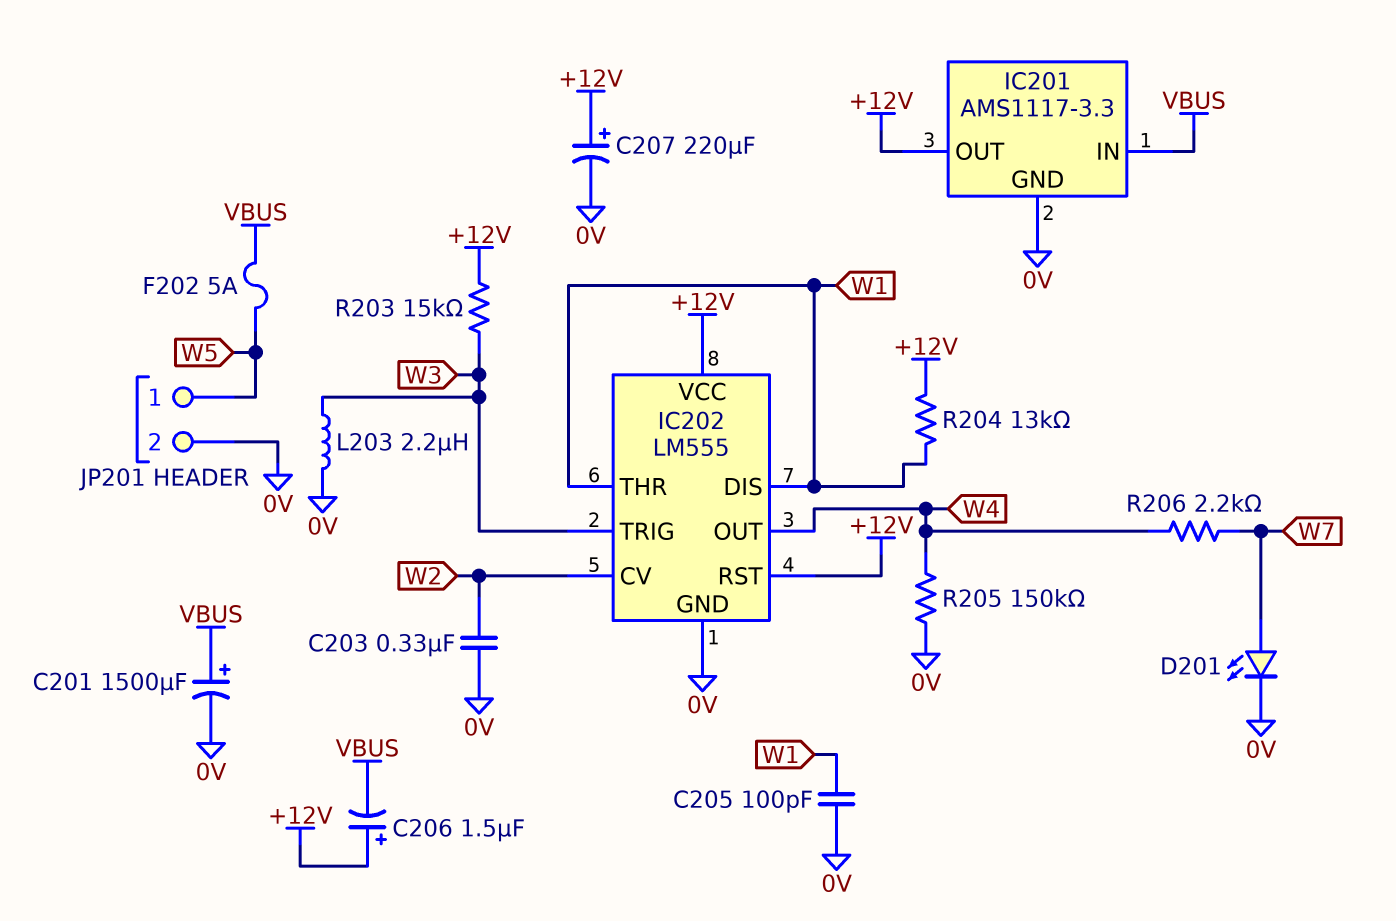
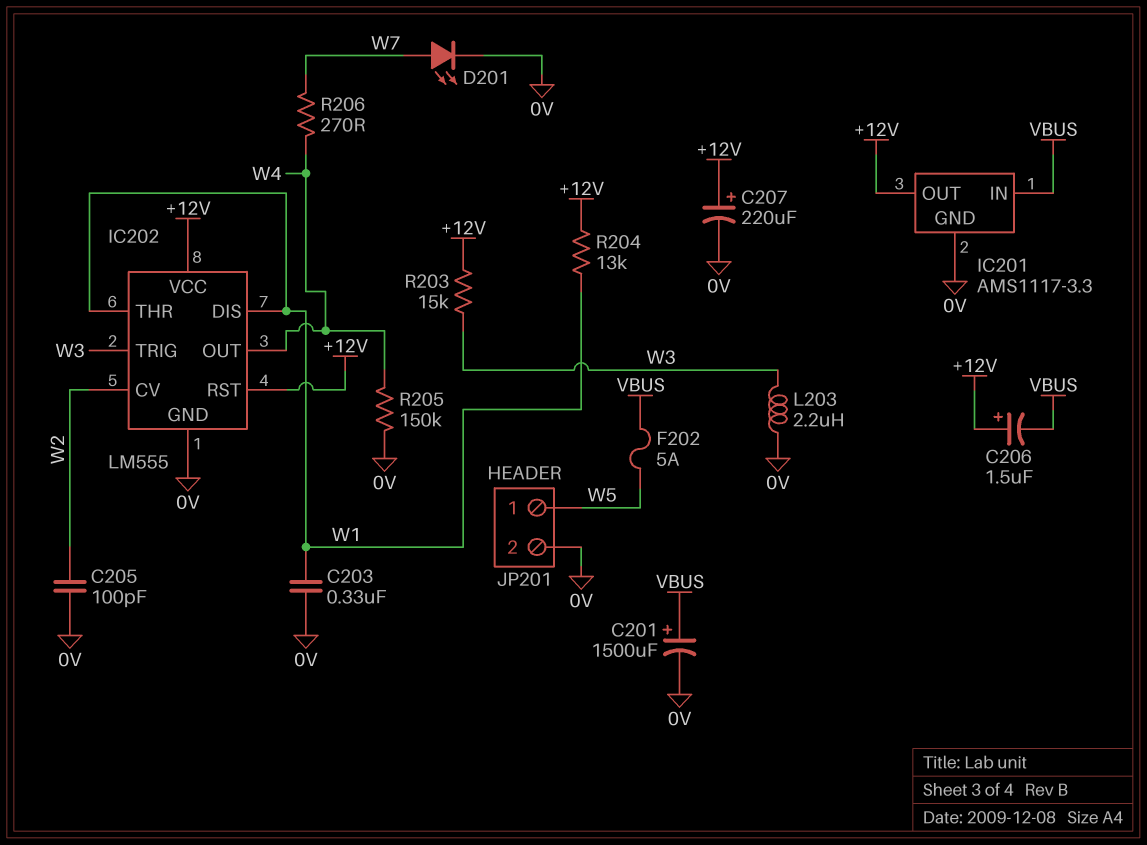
C203: 330nF (0V, W2) -> 330nF (0V, W1)
C205: 100pF (0V, W1) -> 100pF (0V, W2)
R206: 2.2k (W4, W7) -> 270 (W4, W7)

